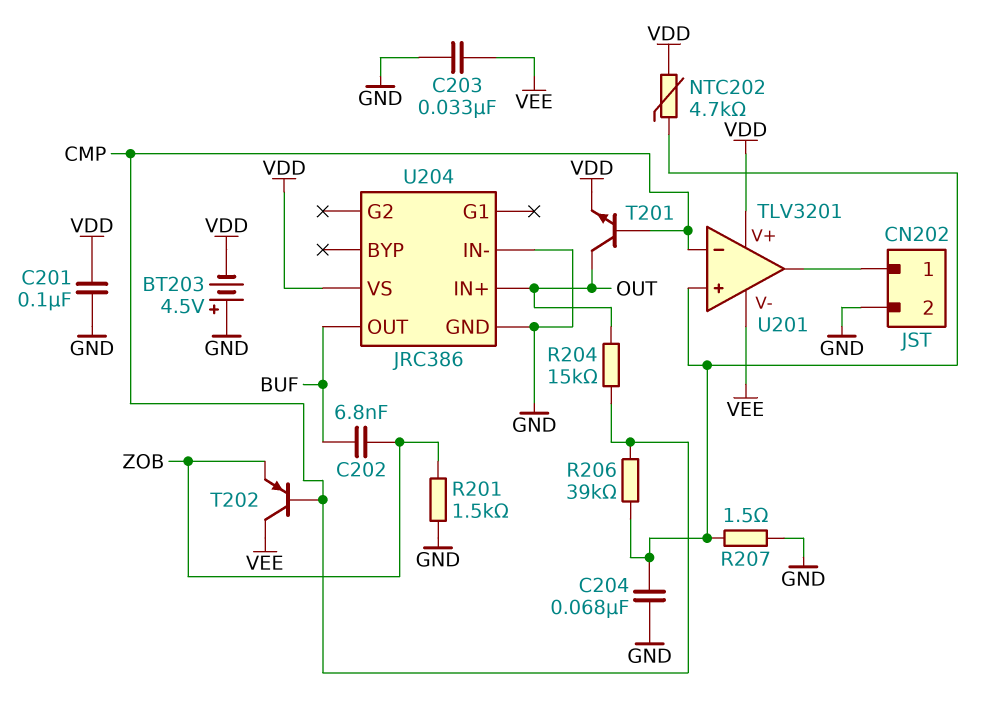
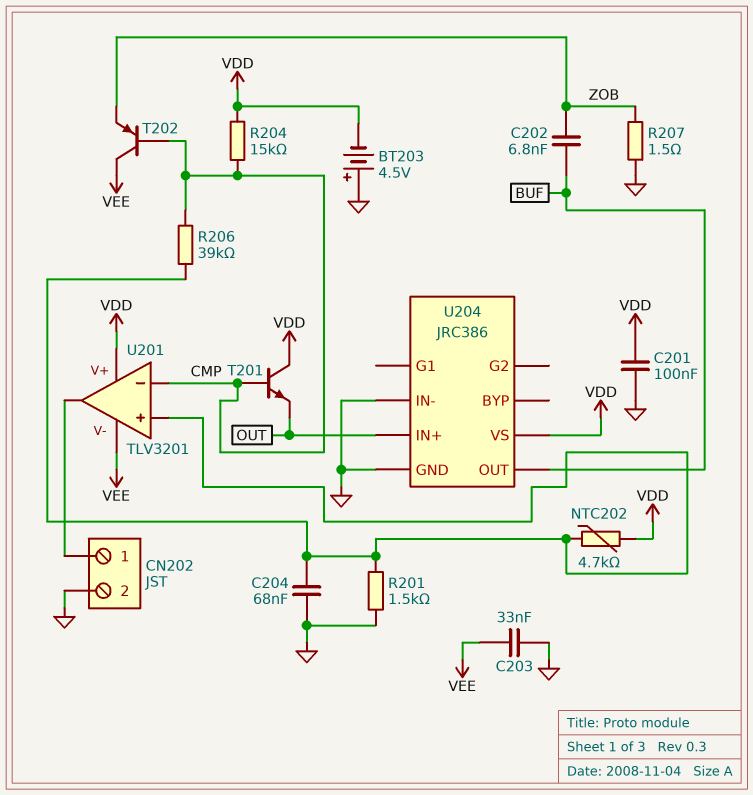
R201: 1.5k (GND, ZOB) -> 1.5k (GND, U201/in+)
R204: 15k (CMP, OUT) -> 15k (CMP, VDD)
R207: 1.5 (GND, U201/in+) -> 1.5 (GND, ZOB)
T201: NPN (B CMP, C OUT, E VDD) -> NPN (B CMP, C VDD, E OUT)

